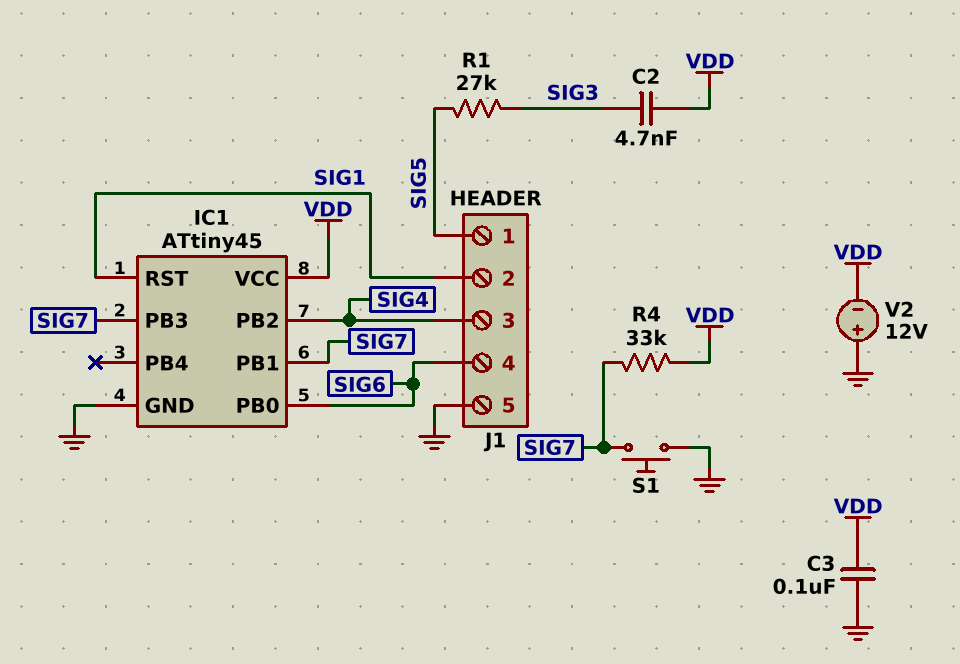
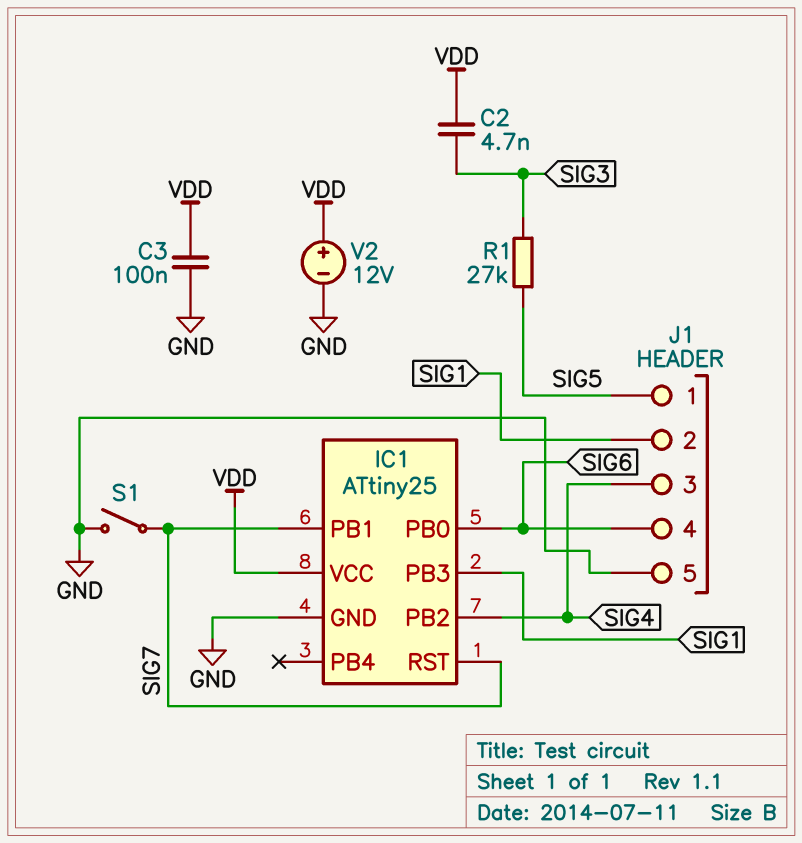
IC1: ATtiny45 -> ATtiny25
IC1 pin PB3: SIG7 -> SIG1
IC1 pin RST: SIG1 -> SIG7
R4: 33k (SIG7, VDD) -> none
S1: button (GND, SIG7) -> switch (GND, SIG7)
V2: 12V (plus GND, minus VDD) -> 12V (plus VDD, minus GND)

